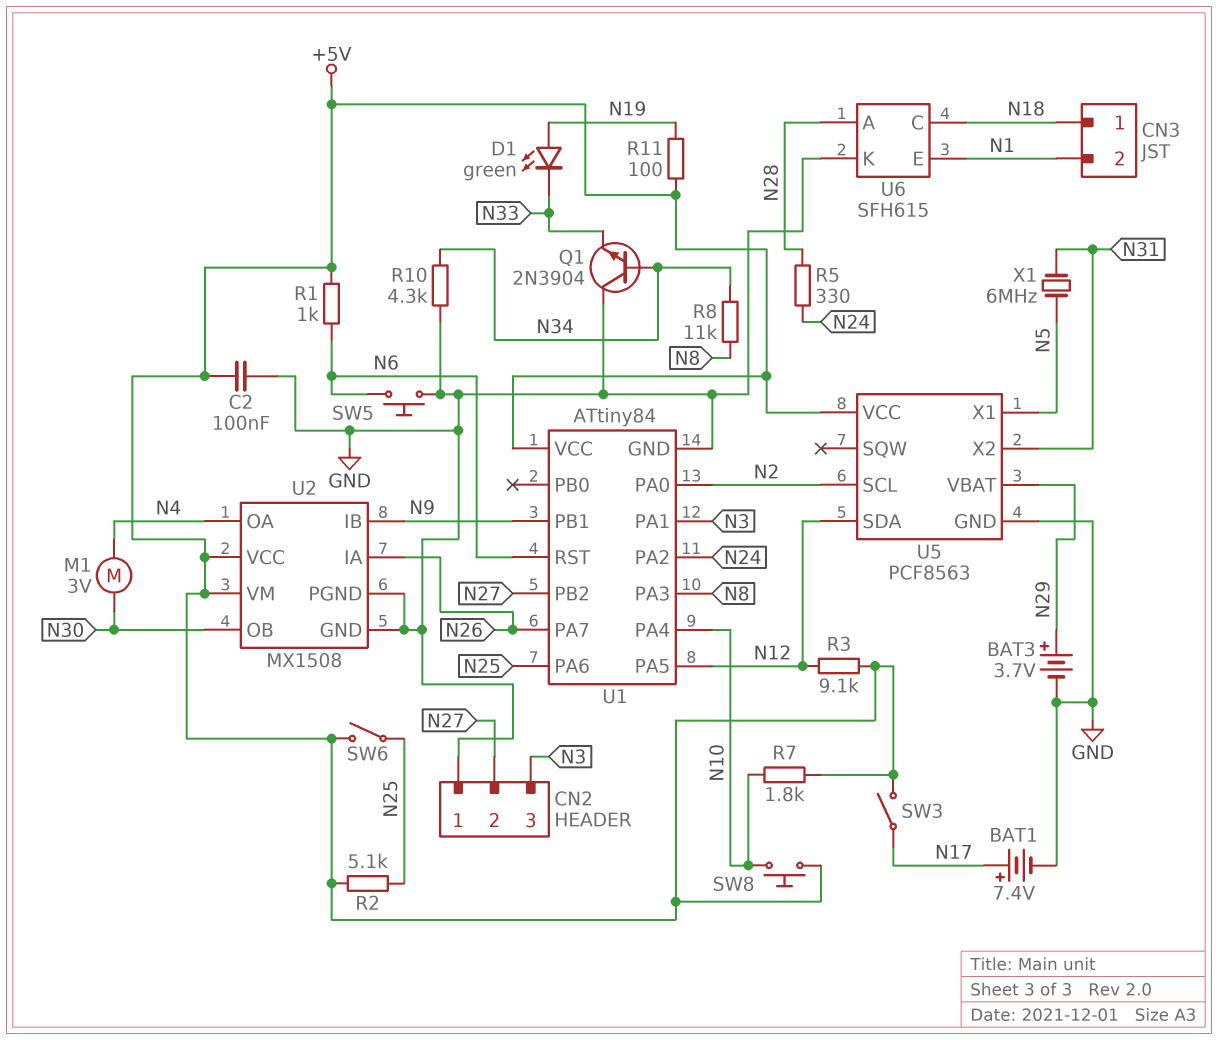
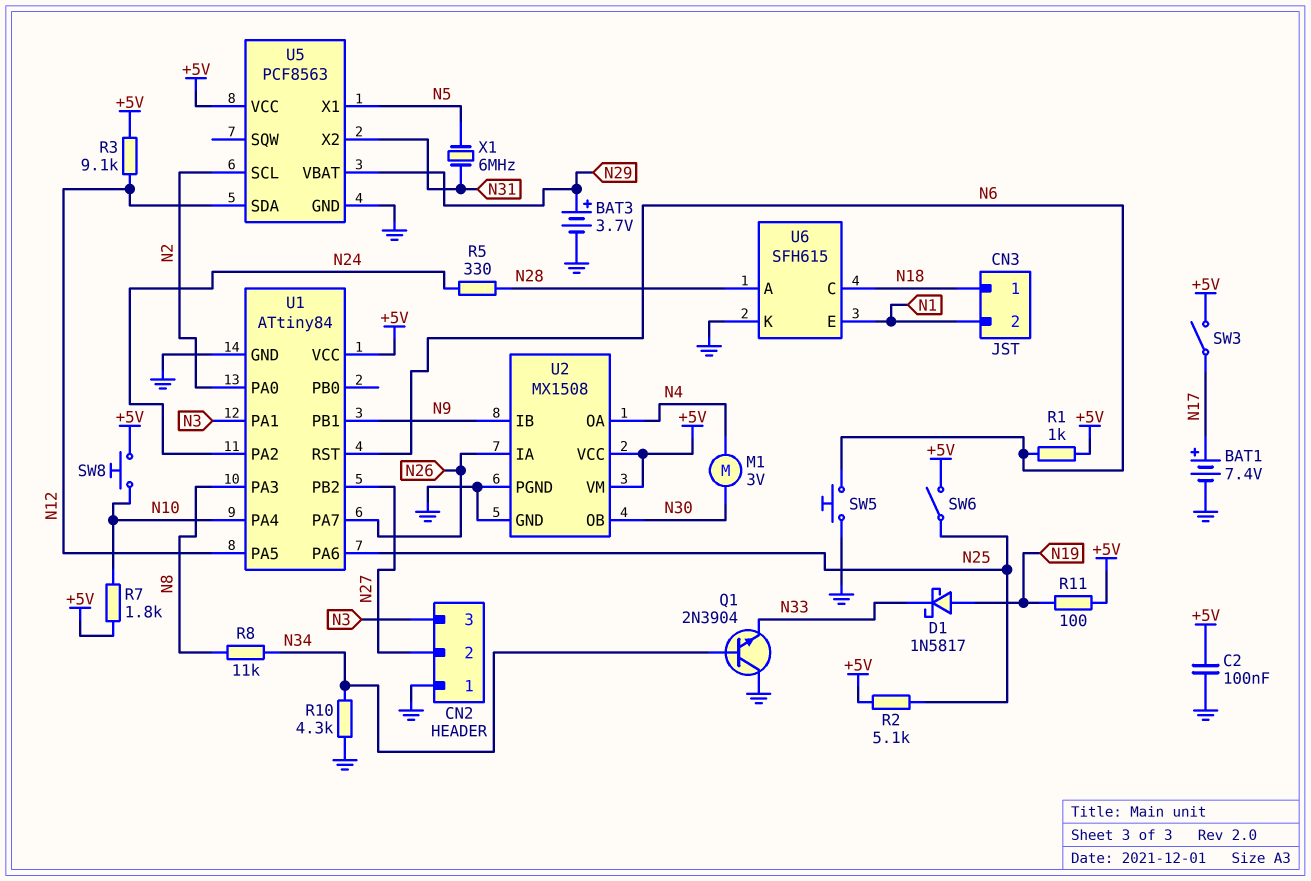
D1: LED green (A N19, K N33) -> schottky 1N5817 (A N19, K N33)

